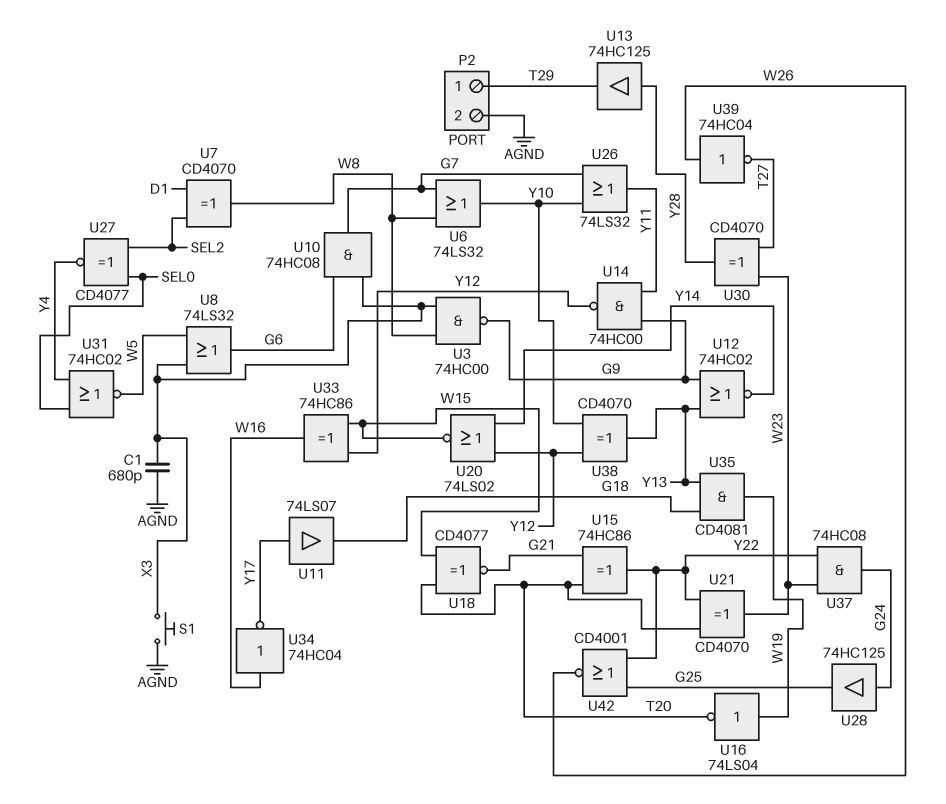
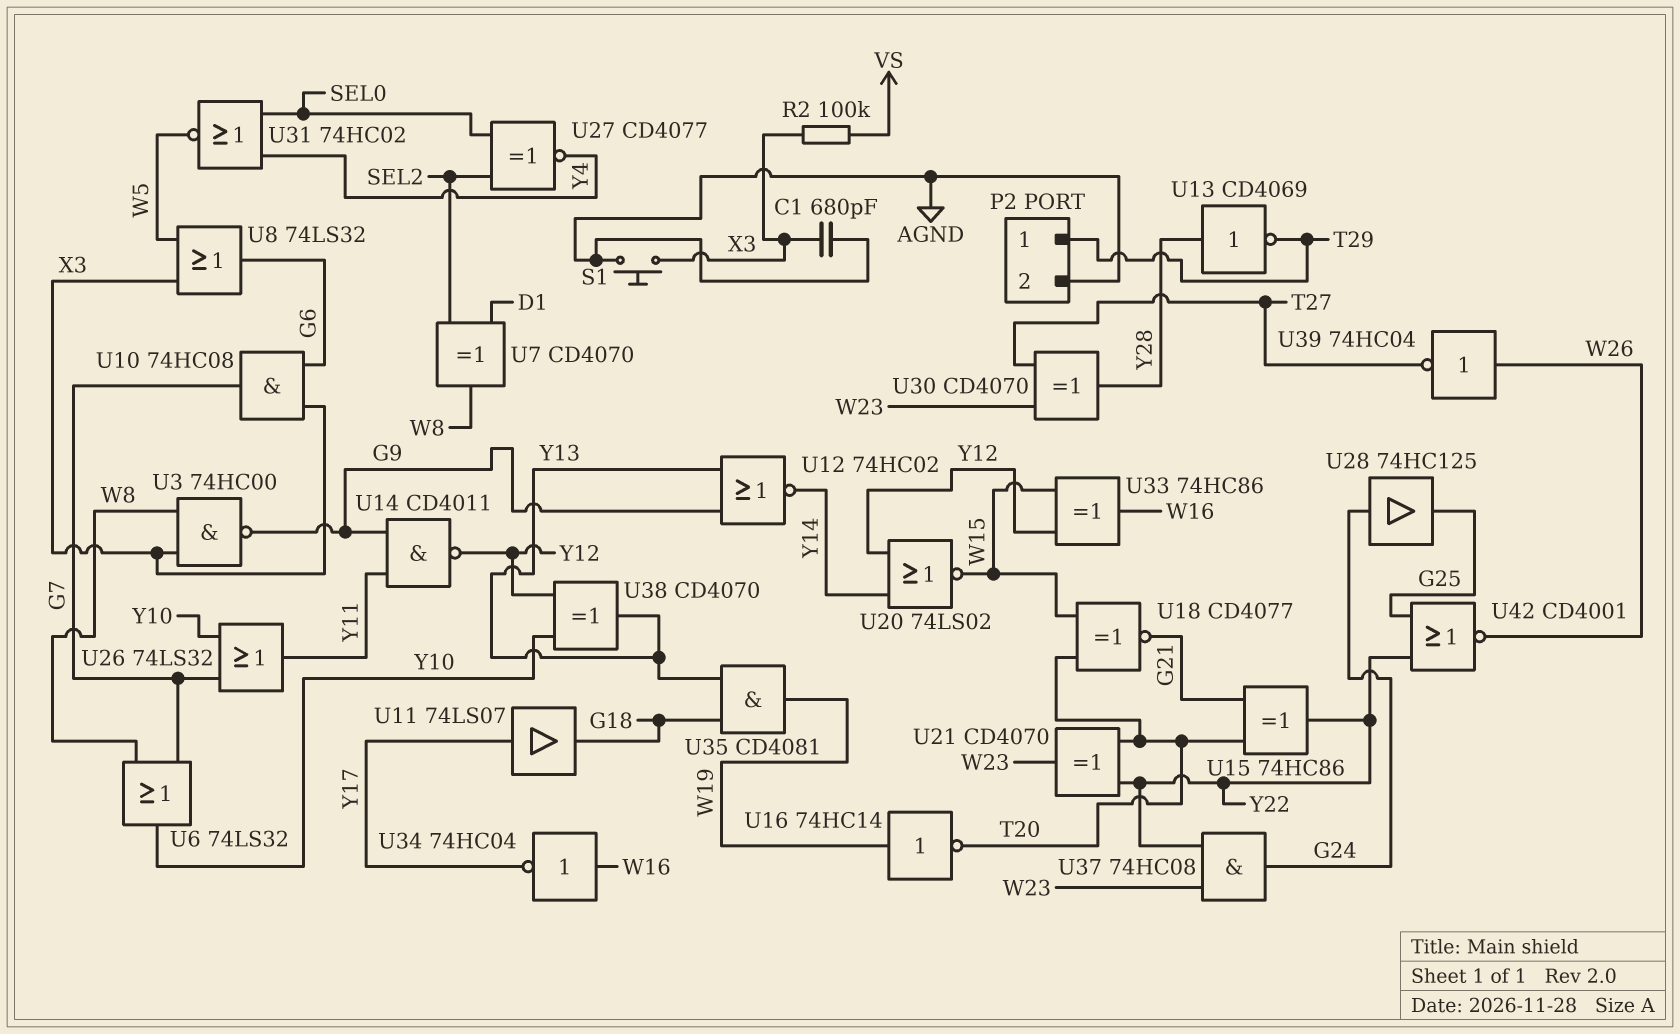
R2: none -> 100k (VS, X3)
U13: buffer 74HC125 (in Y28, out T29) -> NOT CD4069 (in Y28, out T29)
U14: NAND 74HC00 (in G9, in Y11, out Y12) -> NAND CD4011 (in G9, in Y11, out Y12)
U16: NOT 74LS04 (in W19, out T20) -> NOT 74HC14 (in W19, out T20)

